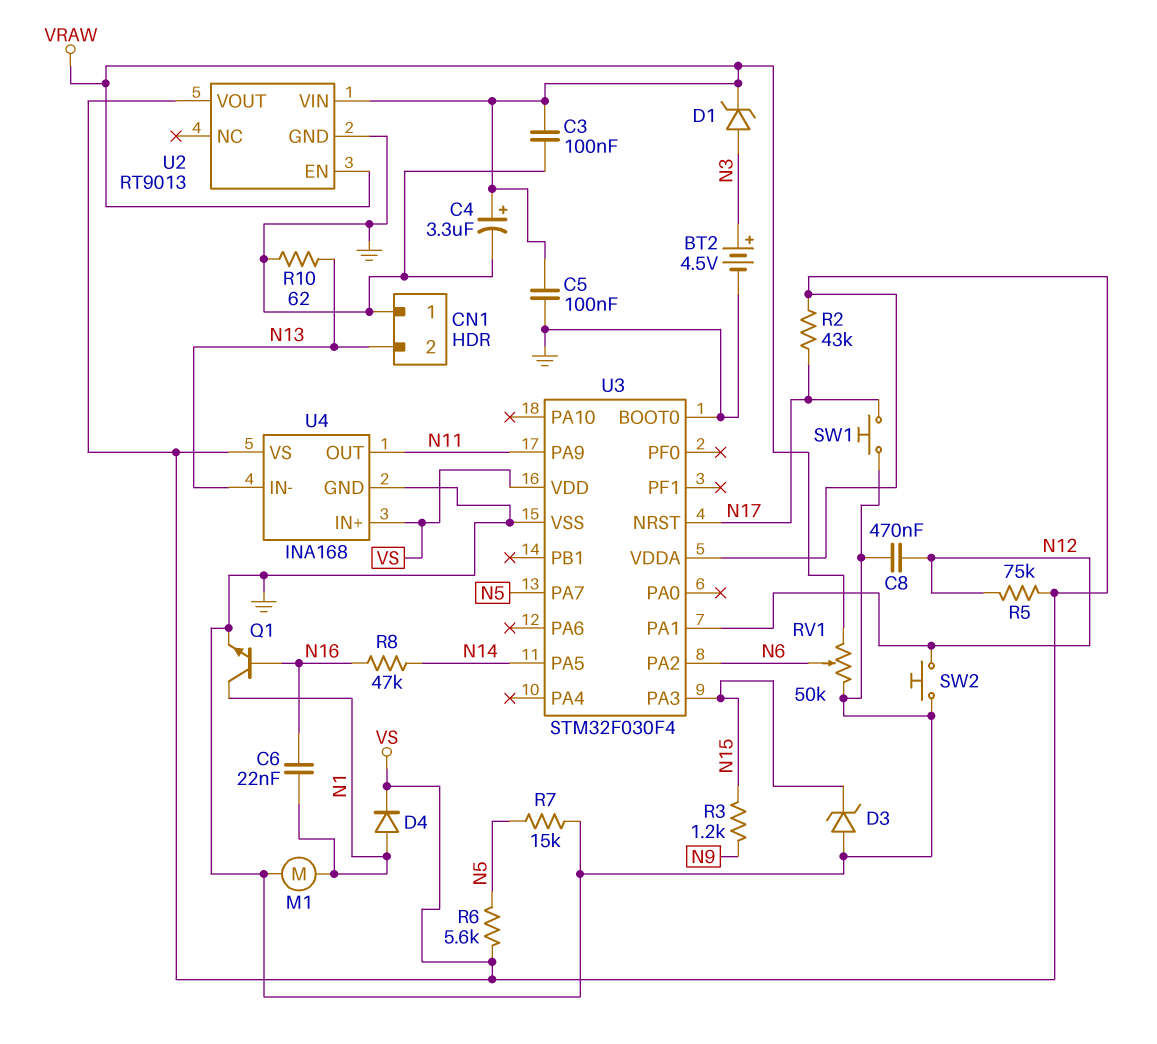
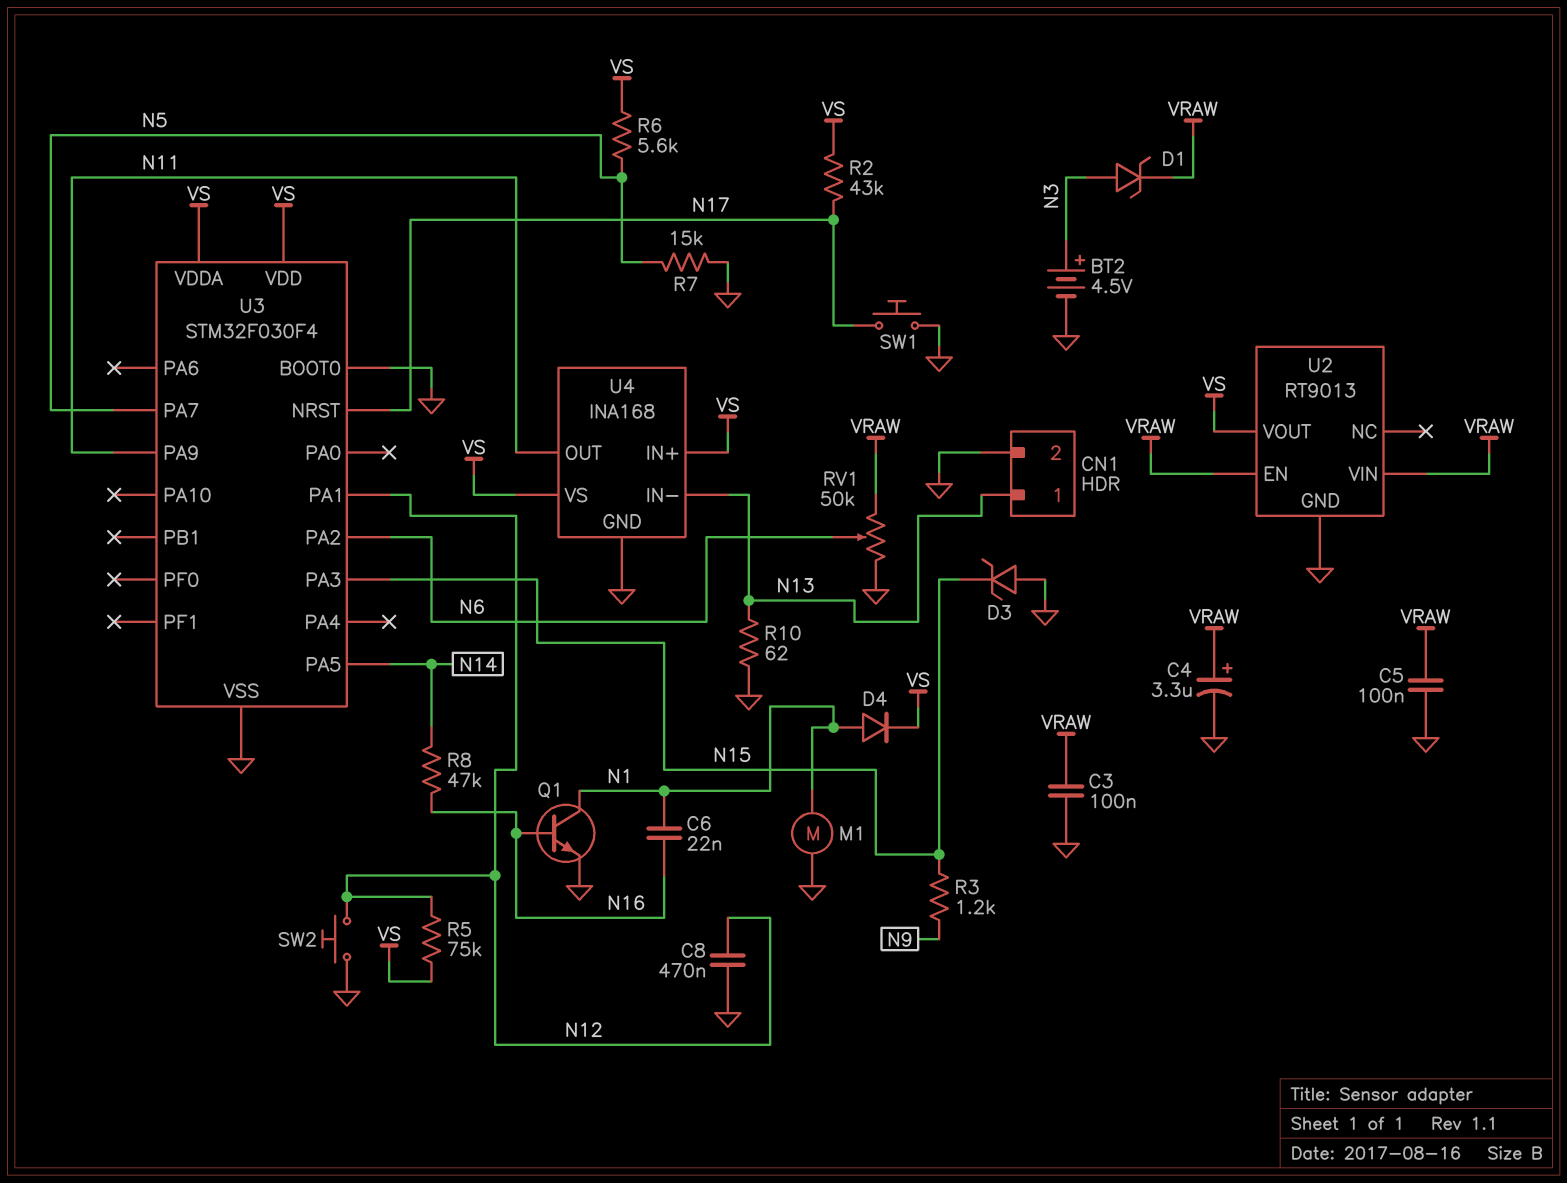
CN1 pin 1: GND -> N13
CN1 pin 2: N13 -> GND

